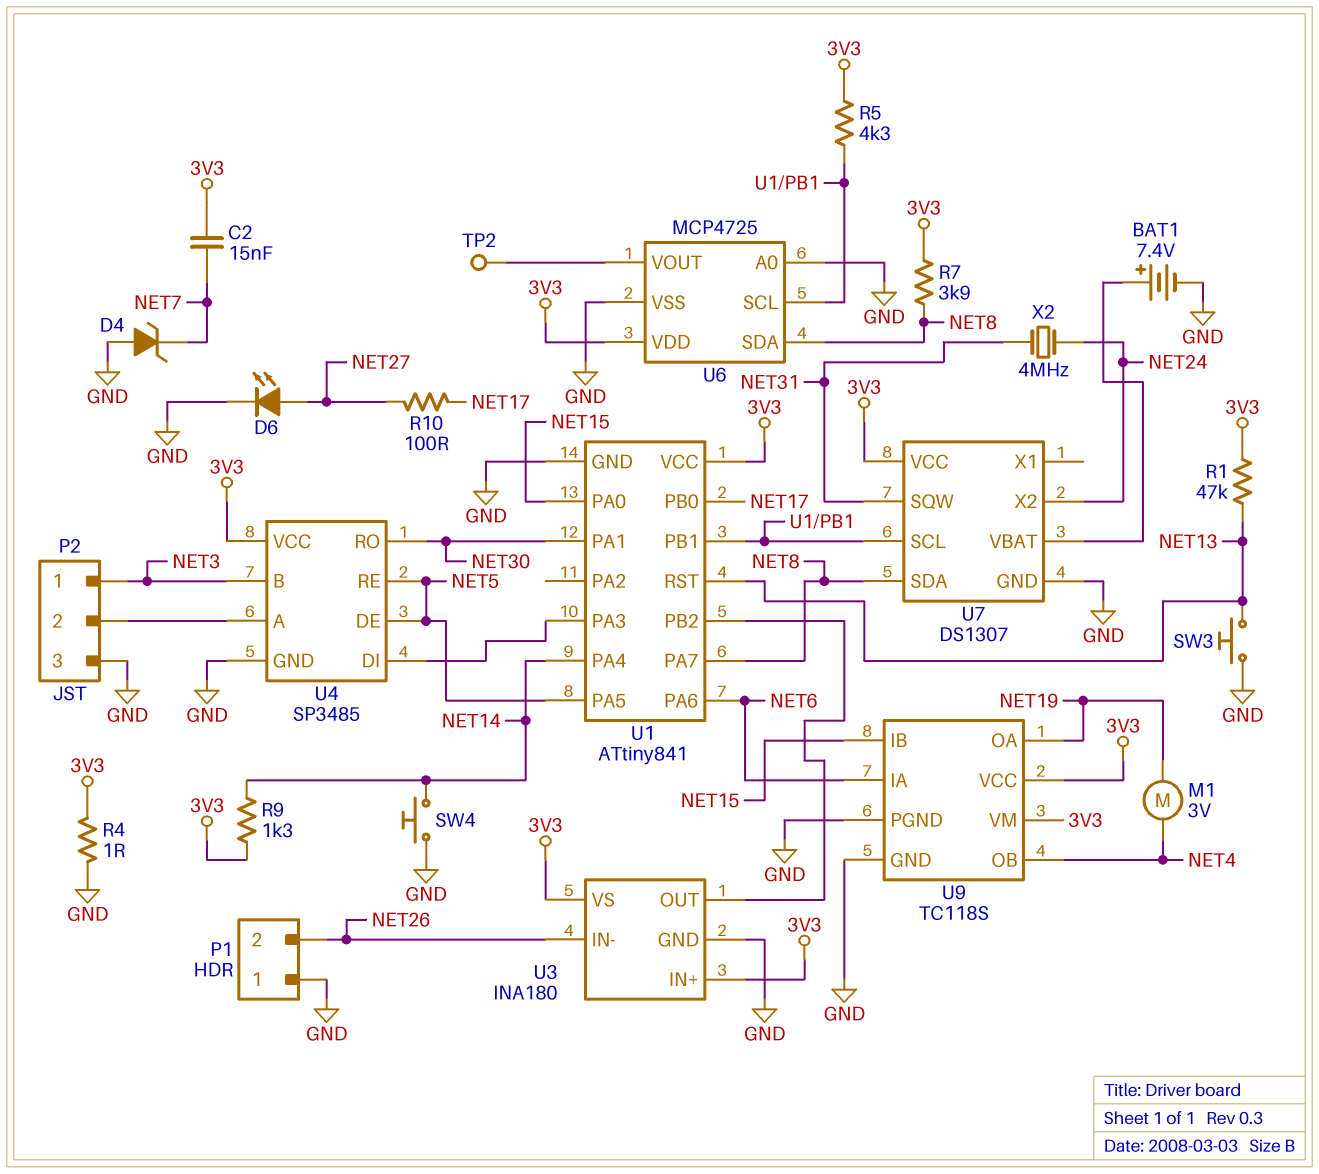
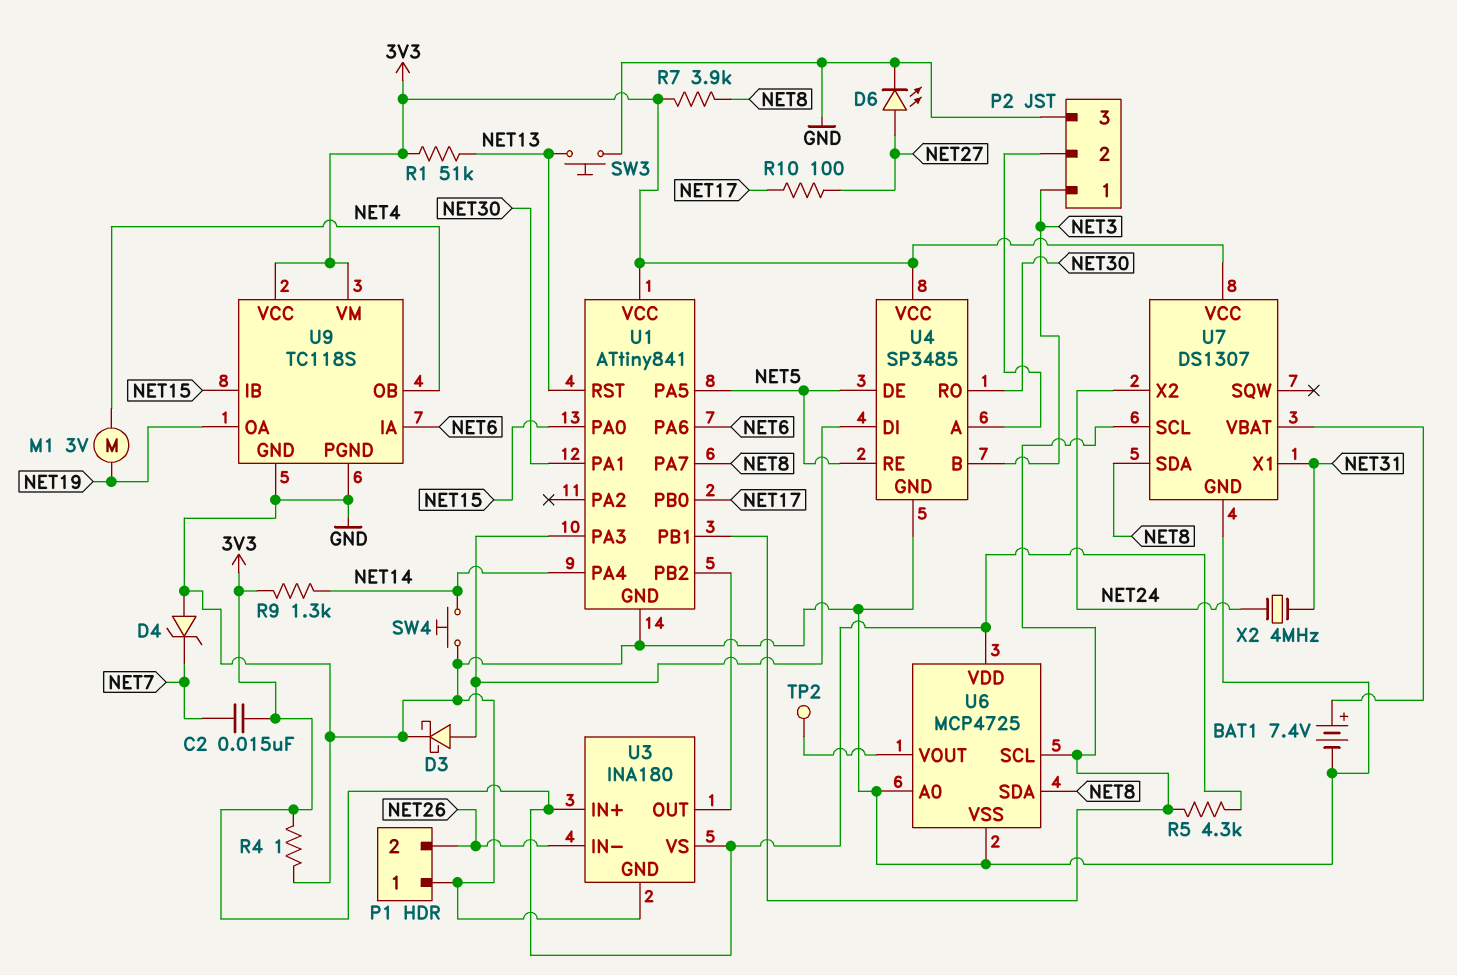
D3: none -> schottky (A U1/PA3, K GND)
R1: 47k (3V3, NET13) -> 51k (3V3, NET13)
U7 pin SQW: NET31 -> none
U7 pin X1: none -> NET31

